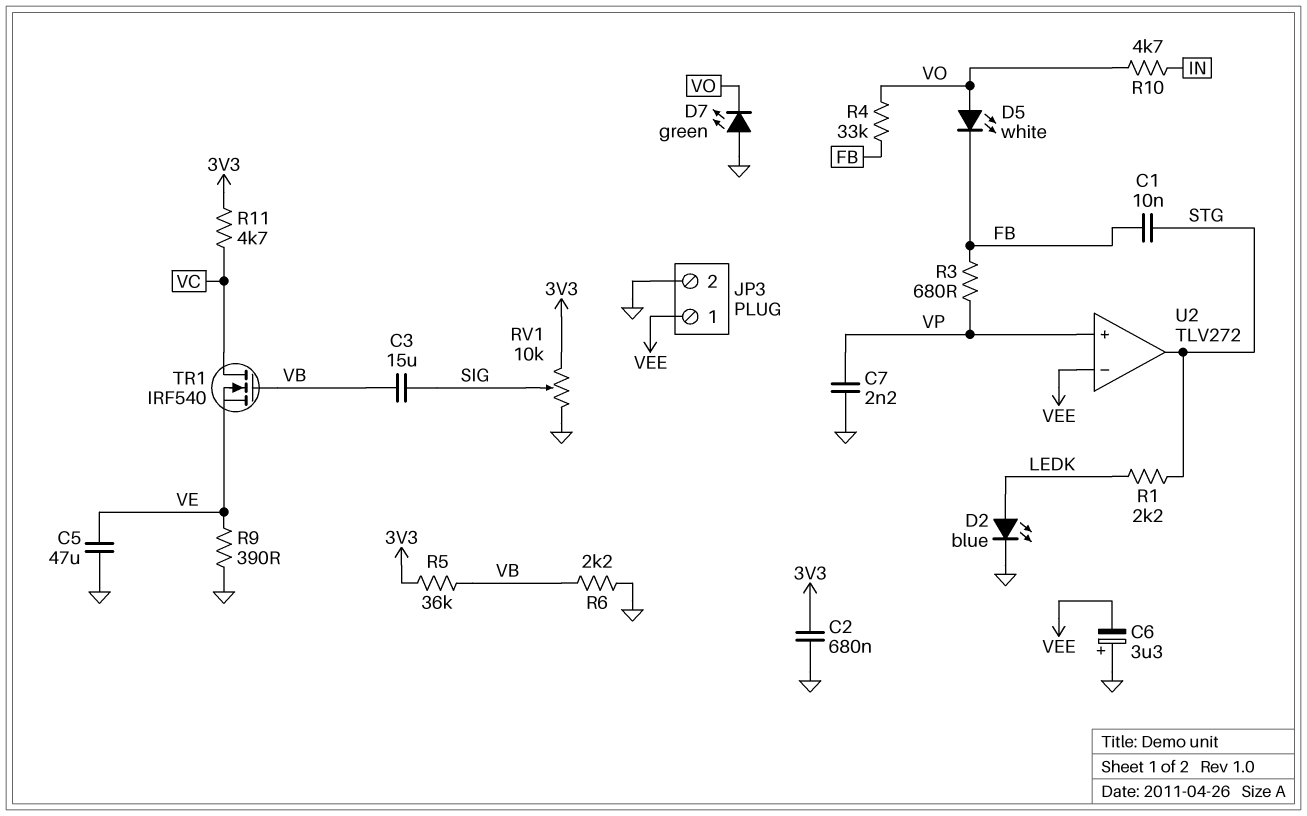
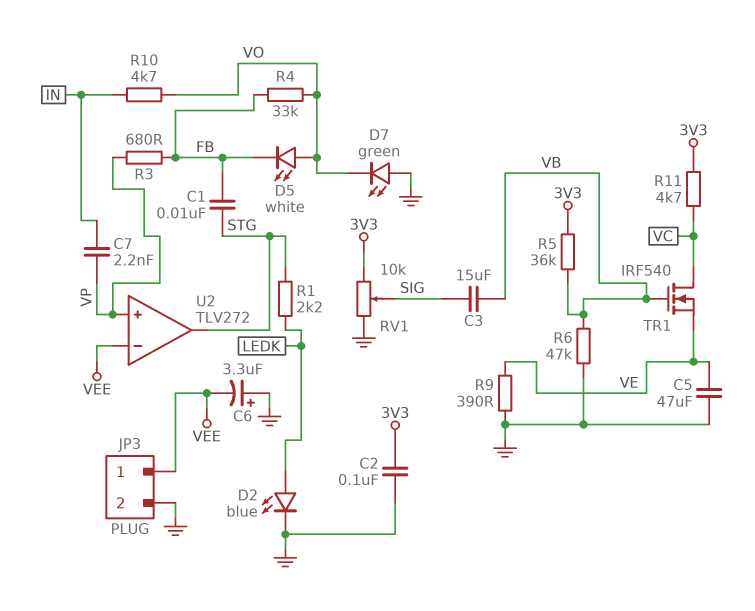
C2: 680nF (3V3, GND) -> 100nF (3V3, GND)
C7: 2.2nF (GND, VP) -> 2.2nF (IN, VP)
R6: 2.2k (GND, VB) -> 47k (GND, VB)

